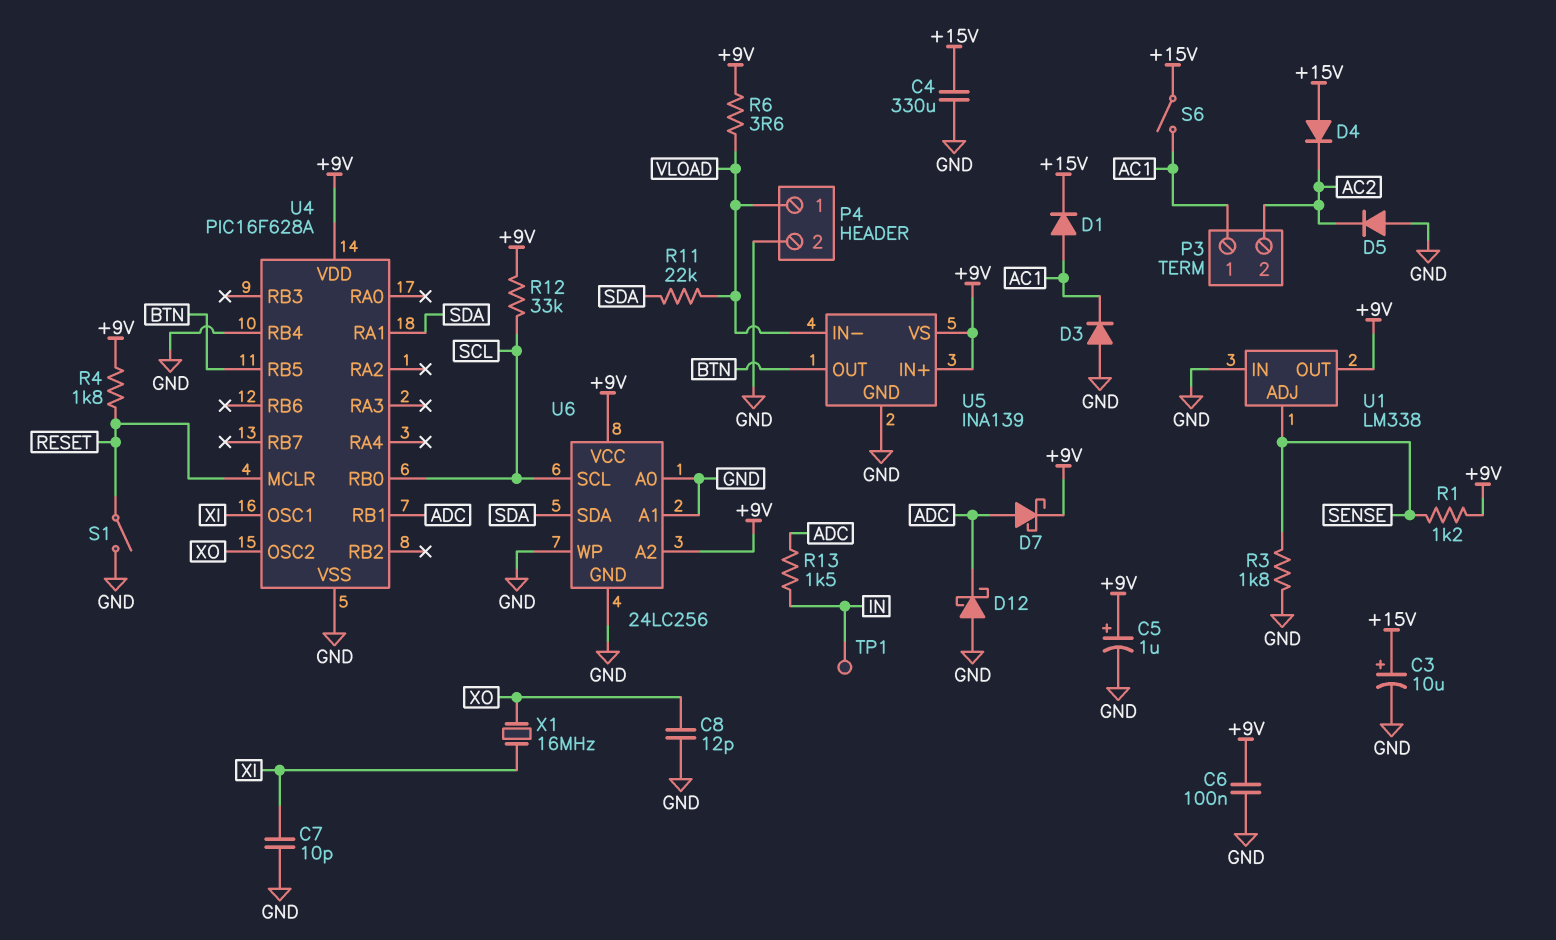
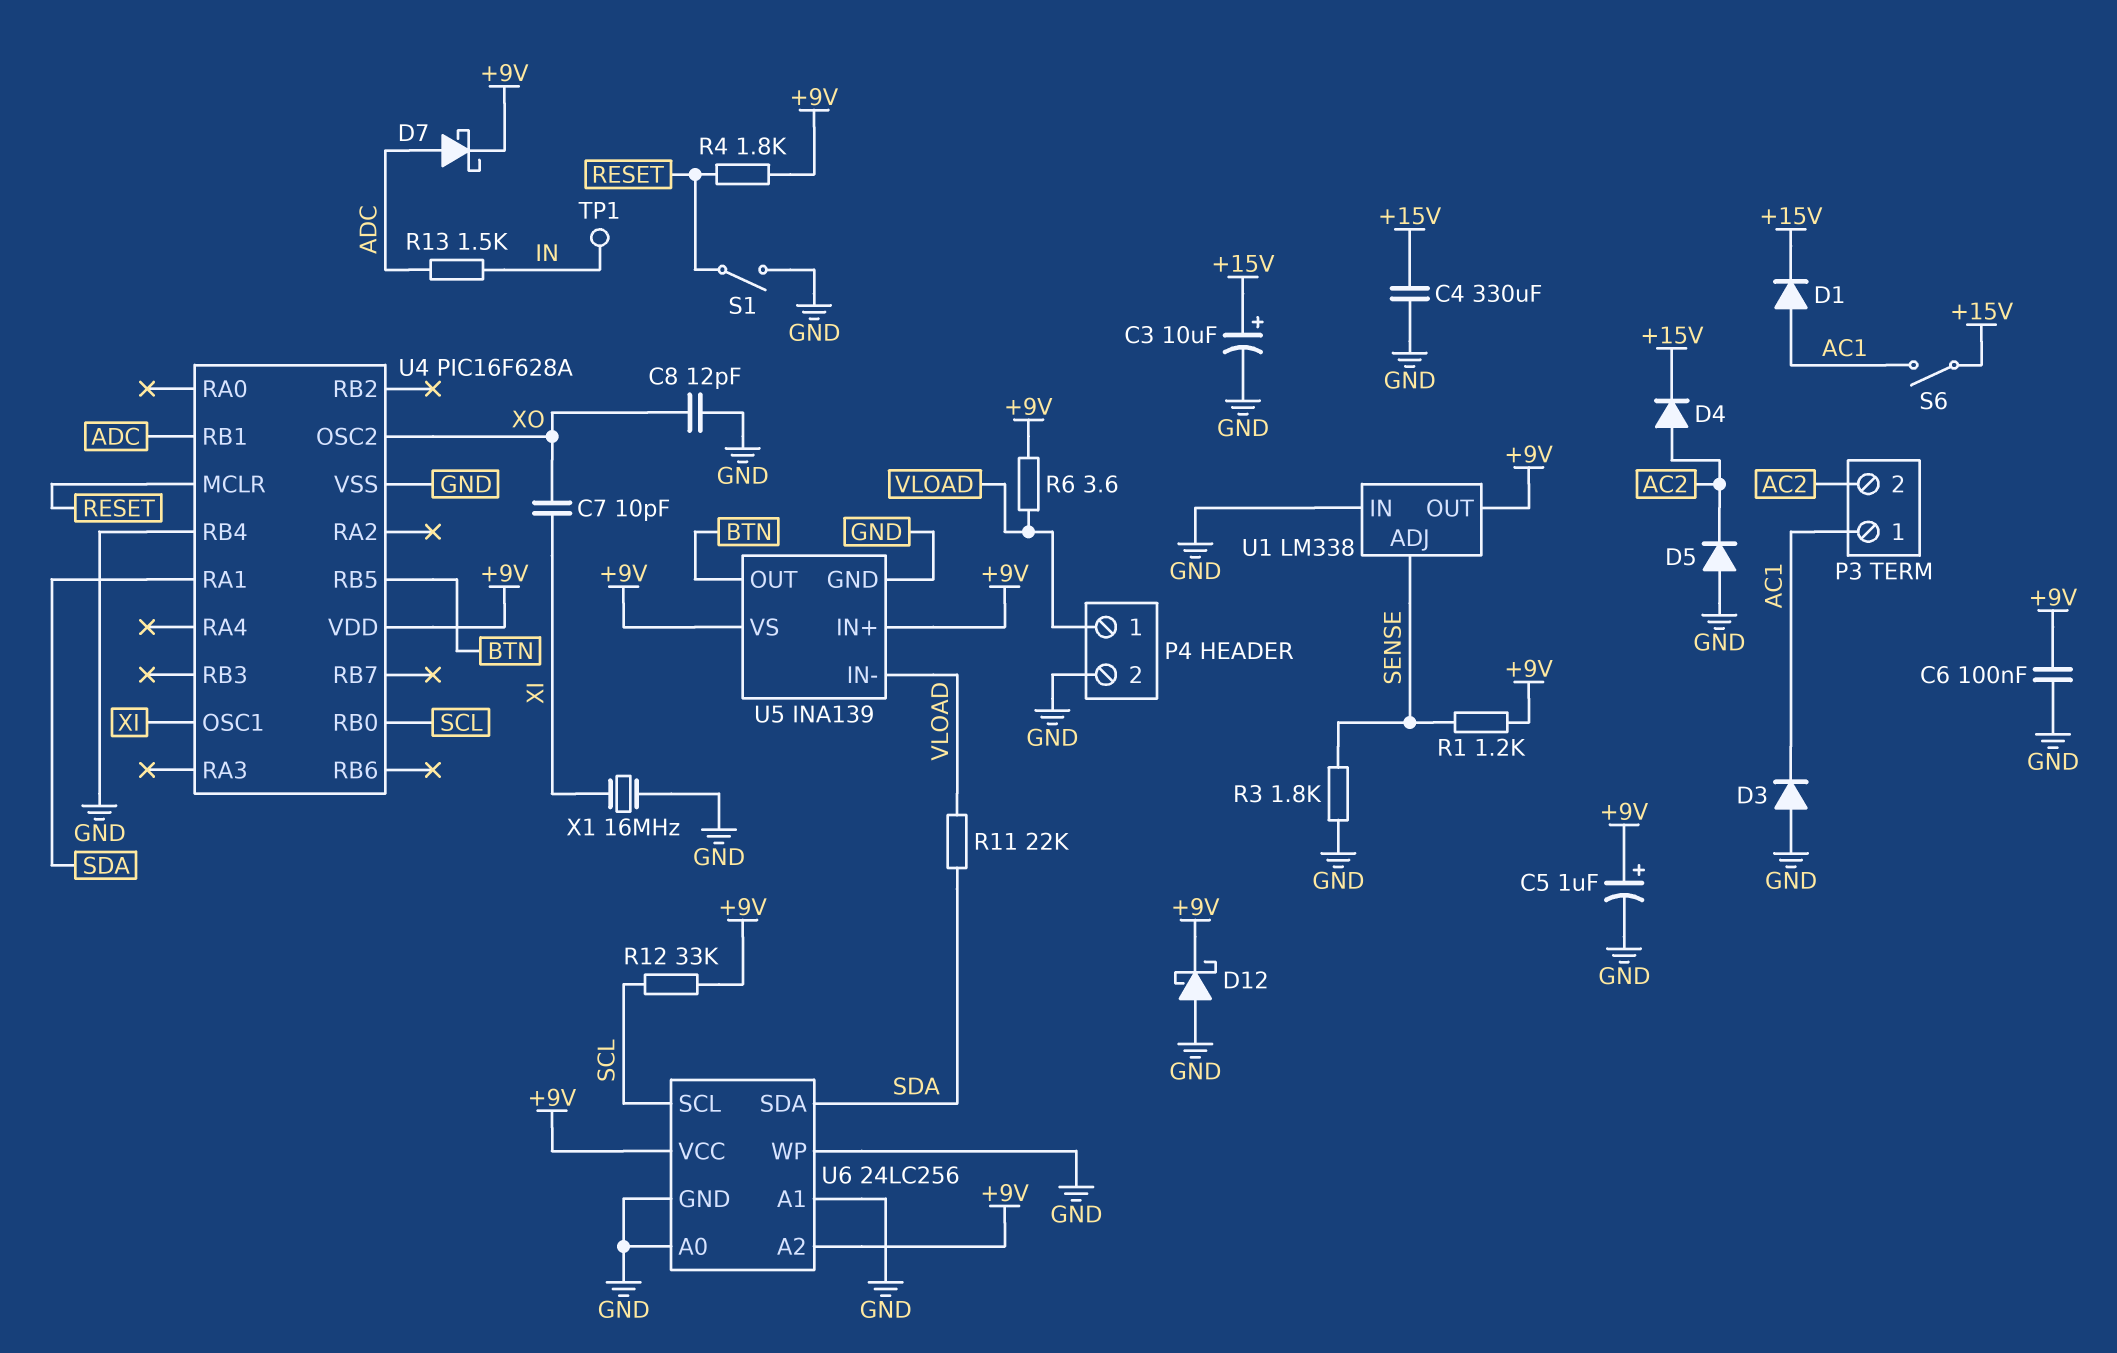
C7: 10pF (GND, XI) -> 10pF (XI, XO)
D4: diode (A +15V, K AC2) -> diode (A AC2, K +15V)
D12: schottky (A GND, K ADC) -> schottky (A GND, K +9V)
X1: 16MHz (XI, XO) -> 16MHz (GND, XI)

